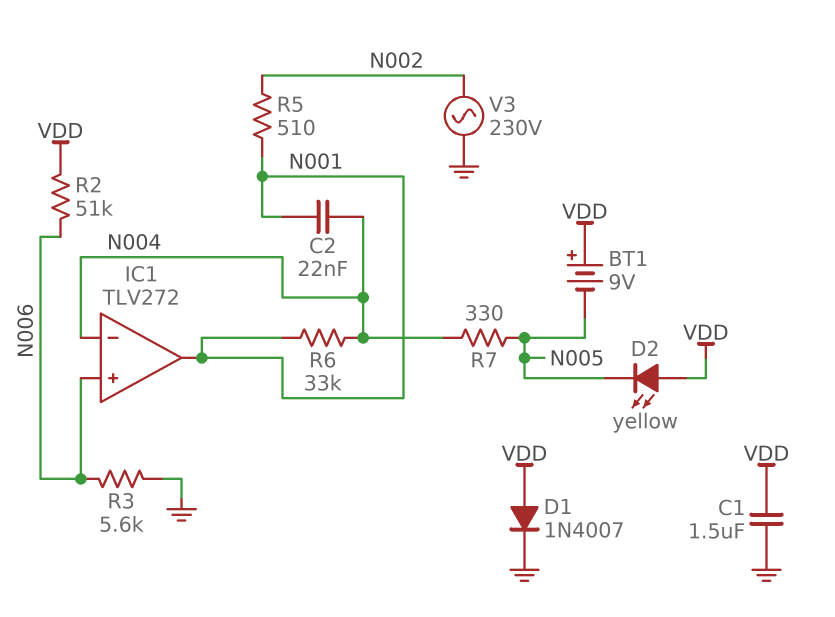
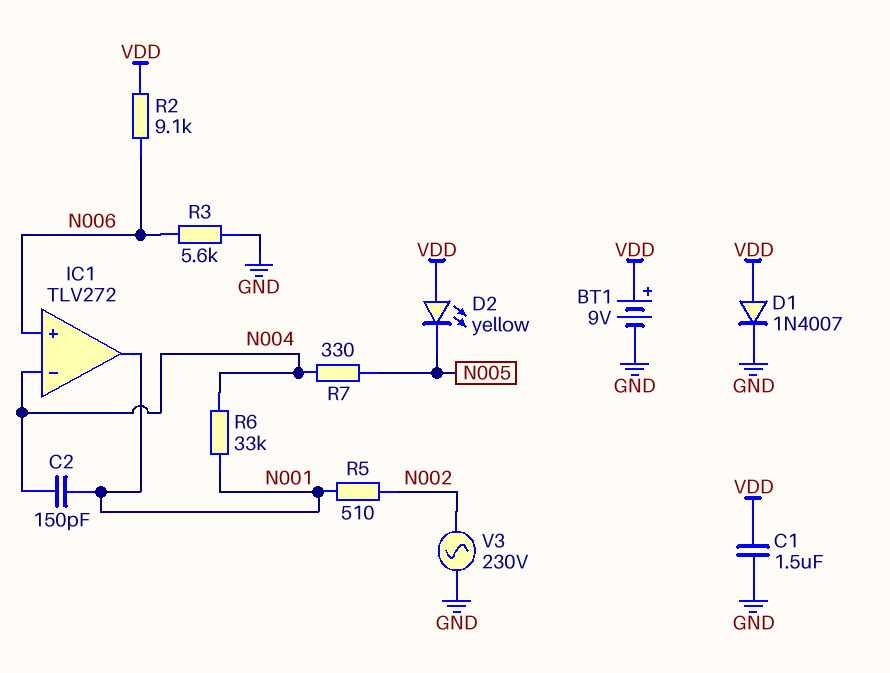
BT1: 9V (plus VDD, minus N005) -> 9V (plus VDD, minus GND)
C2: 22nF (N001, N004) -> 150pF (N001, N004)
R2: 51k (N006, VDD) -> 9.1k (N006, VDD)

